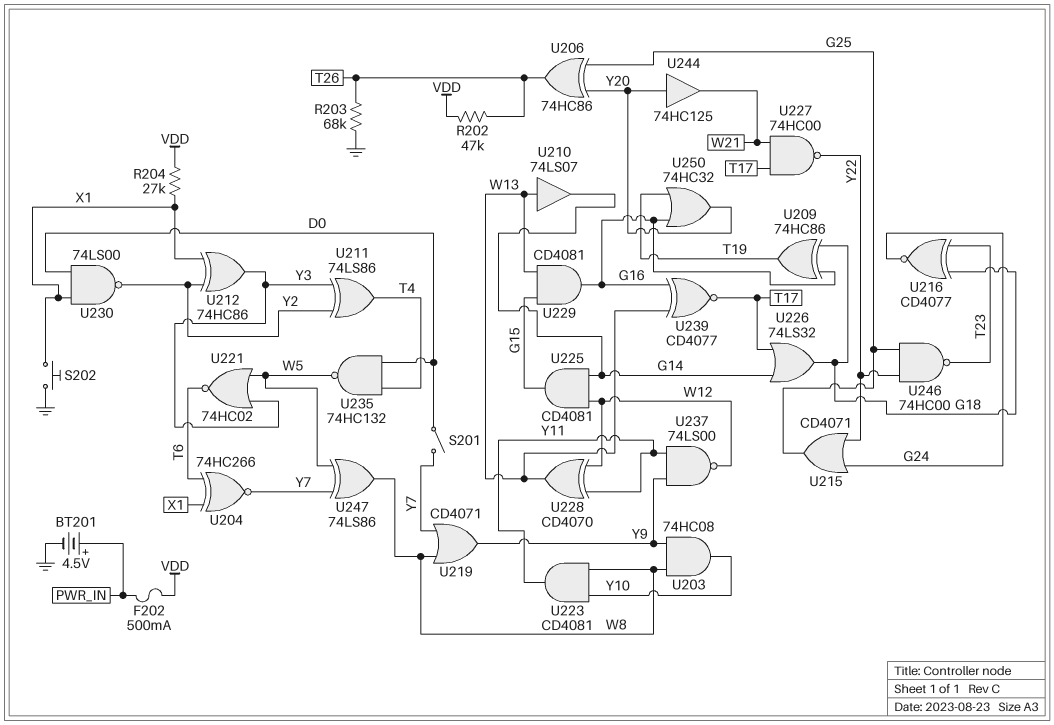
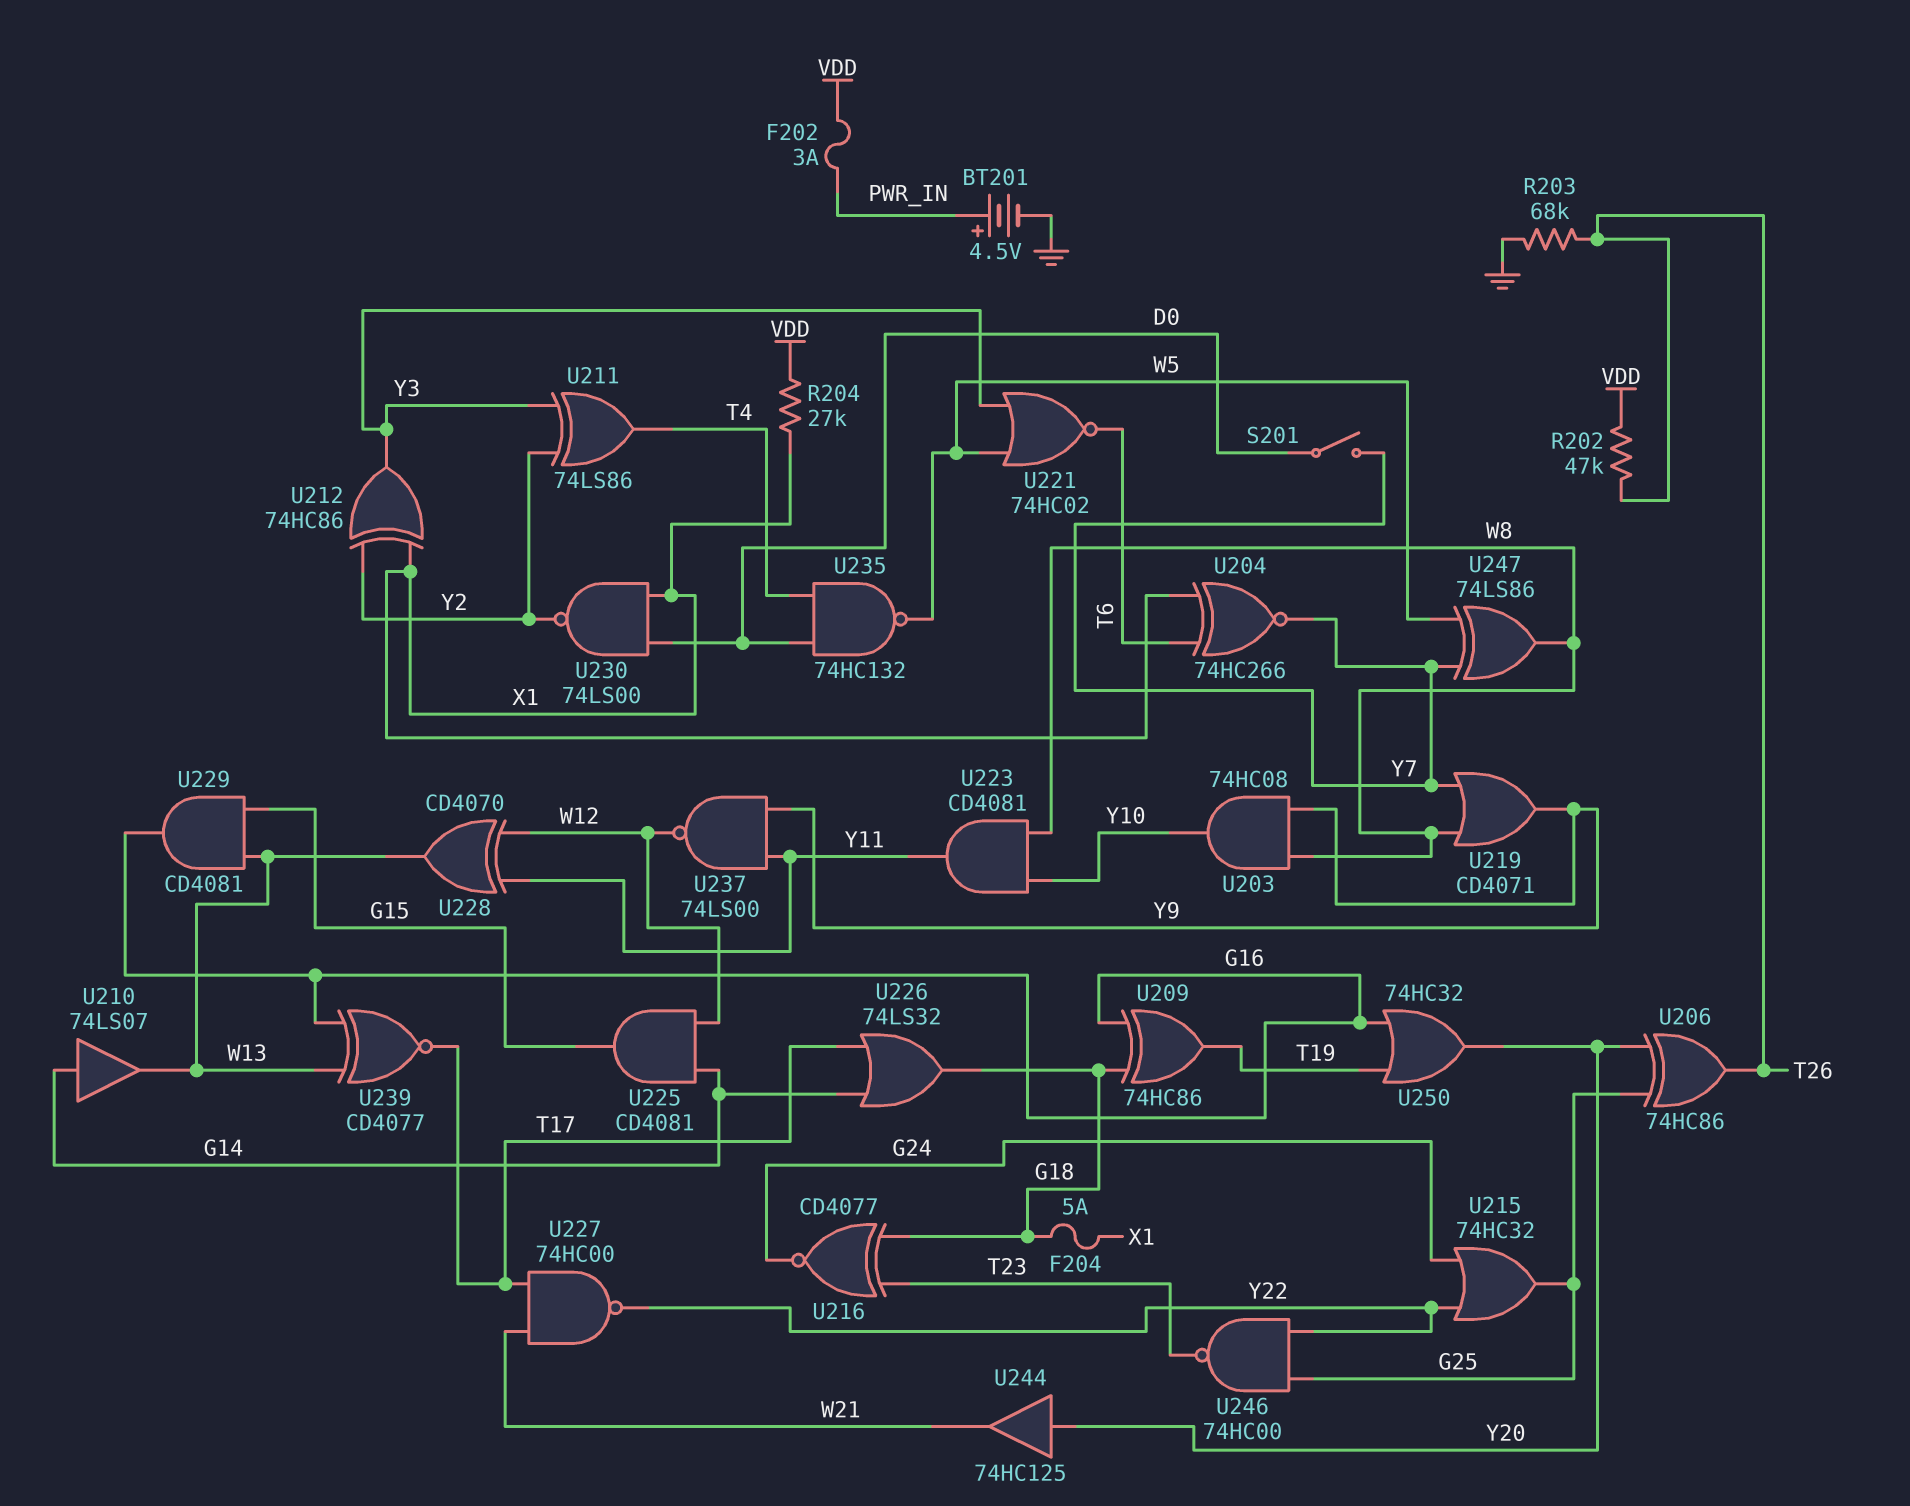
F202: 500mA (PWR_IN, VDD) -> 3A (PWR_IN, VDD)
F204: none -> 5A (G18, X1)
S202: button (GND, X1) -> none
U210: buffer 74LS07 (in W13, out G14) -> buffer 74LS07 (in G14, out W13)
U215: OR CD4071 (in G24, in Y22, out G25) -> OR 74HC32 (in G24, in Y22, out G25)

